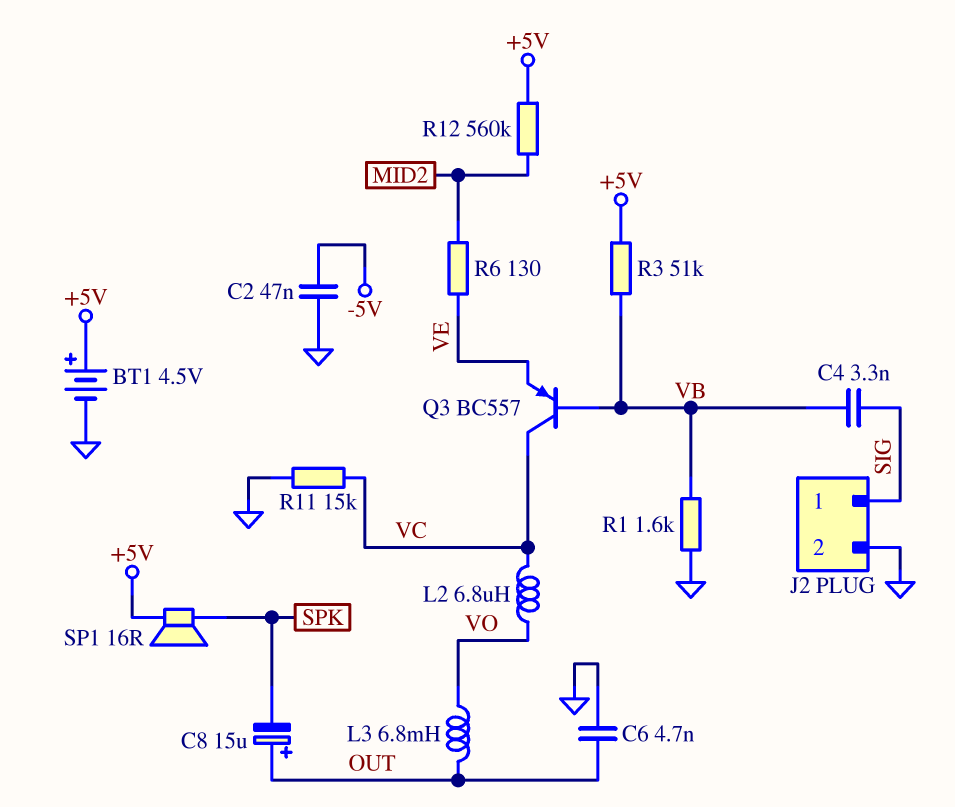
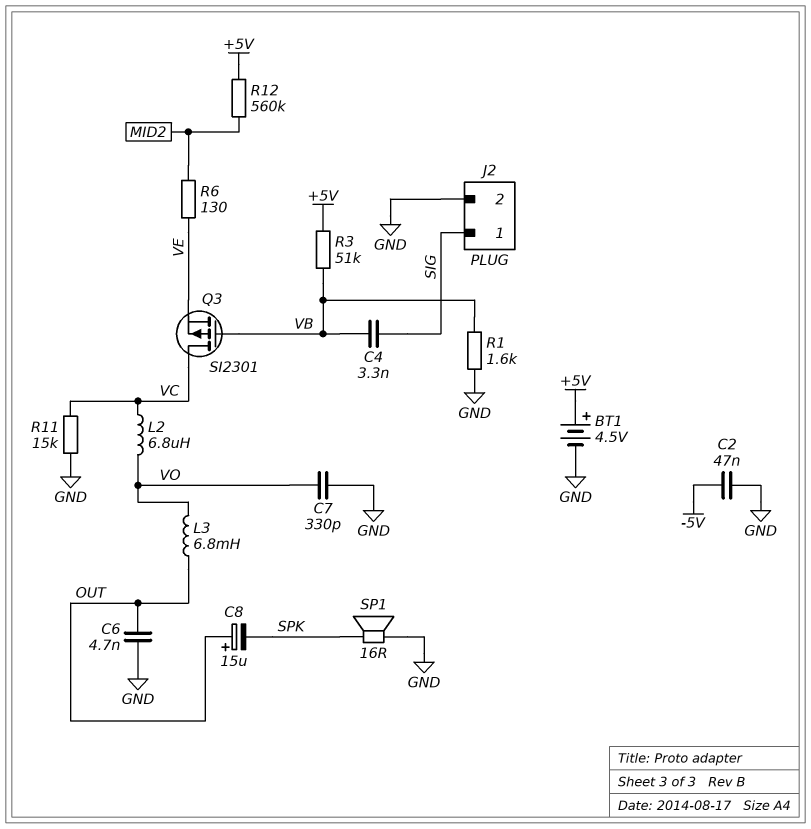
C7: none -> 330pF (GND, VO)
Q3: PNP BC557 (B VB, C VC, E VE) -> PMOS SI2301 (G VB, D VC, S VE)
SP1: speaker 16R (+5V, SPK) -> speaker 16R (GND, SPK)

